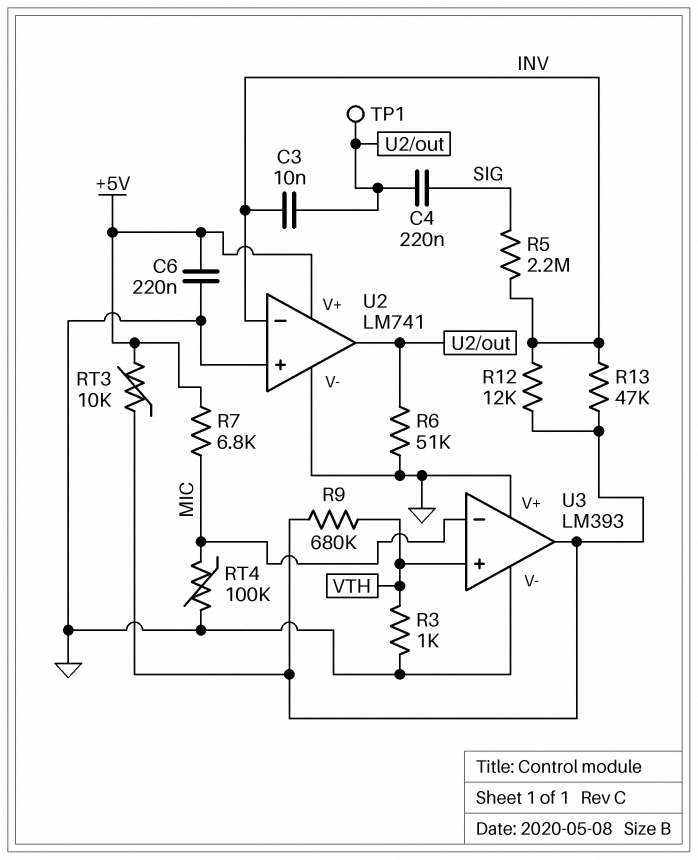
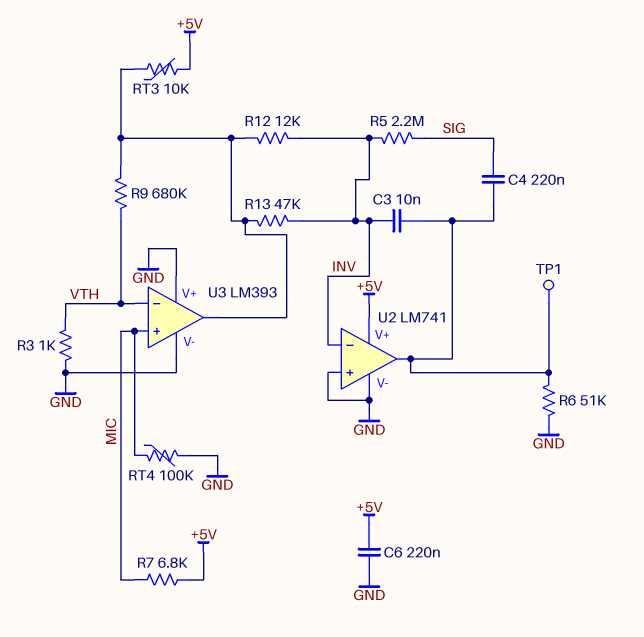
U3 pin in+: VTH -> MIC
U3 pin in-: MIC -> VTH

